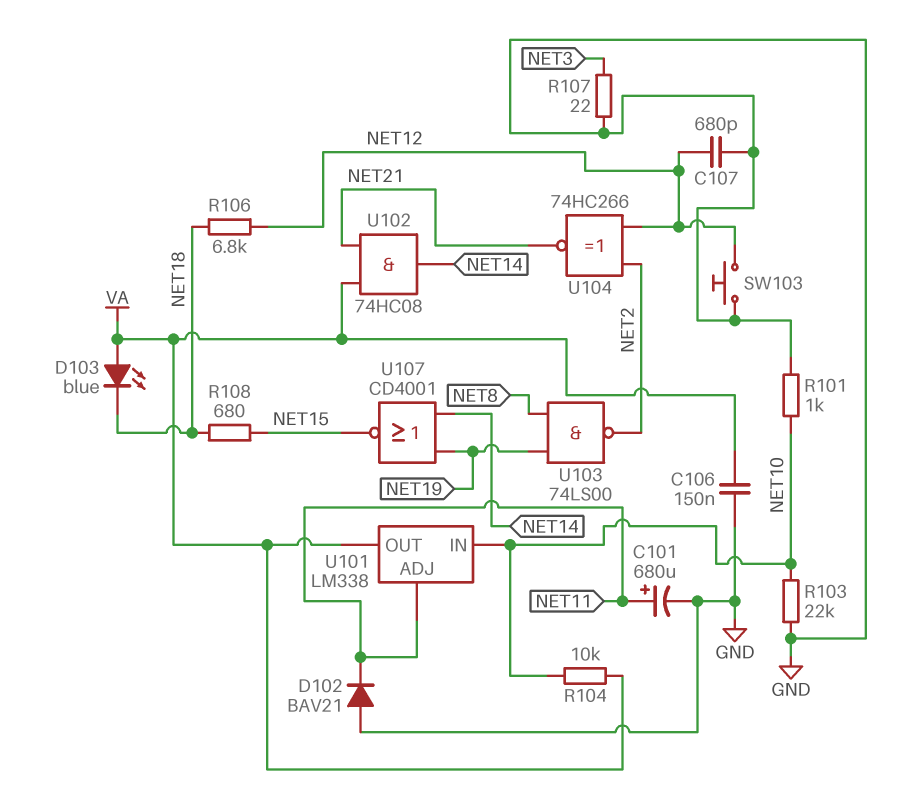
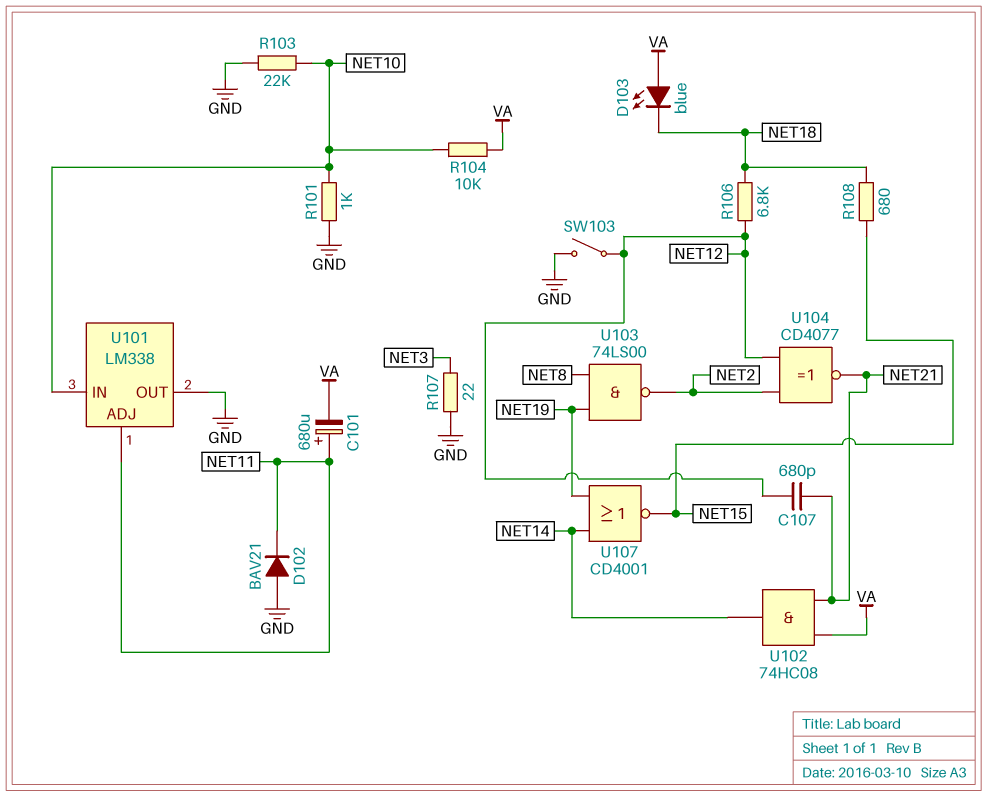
C101: 680uF (plus NET11, minus GND) -> 680uF (plus NET11, minus VA)
C106: 150nF (GND, VA) -> none
C107: 680pF (GND, NET12) -> 680pF (NET12, NET21)
SW103: button (GND, NET12) -> switch (GND, NET12)
U101 pin OUT: VA -> GND
U104: XNOR 74HC266 (in NET2, in NET12, out NET21) -> XNOR CD4077 (in NET2, in NET12, out NET21)

